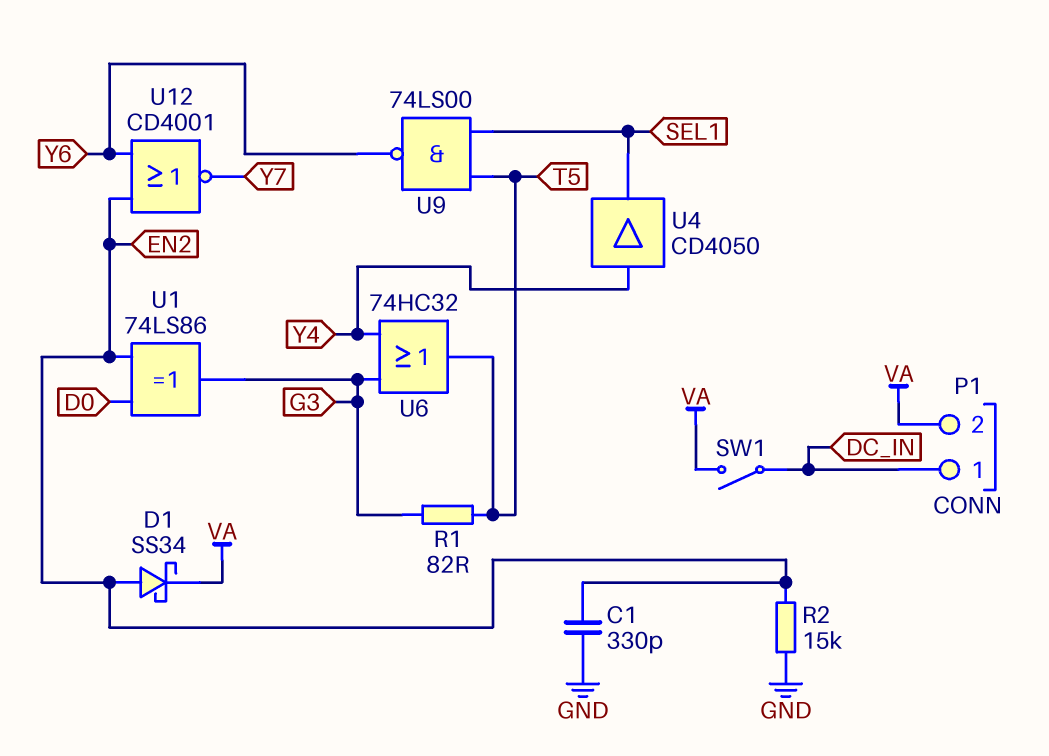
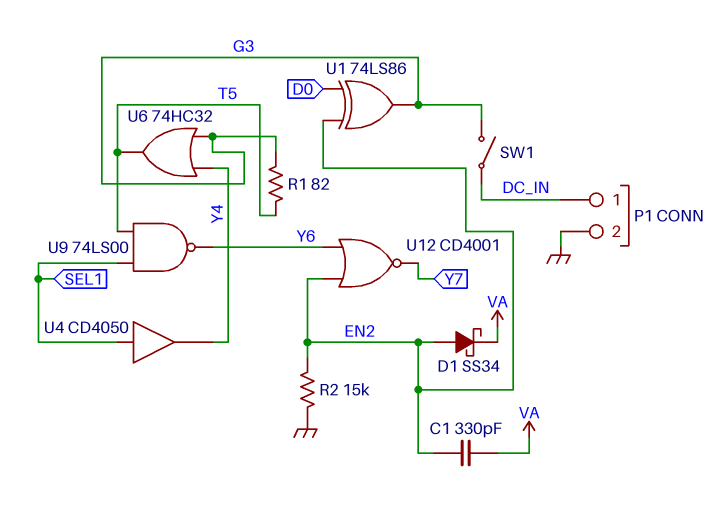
C1: 330pF (EN2, GND) -> 330pF (EN2, VA)
P1 pin 2: VA -> GND
SW1: switch (DC_IN, VA) -> switch (DC_IN, G3)
U4: buffer CD4050 (in Y4, out SEL1) -> buffer CD4050 (in SEL1, out Y4)

